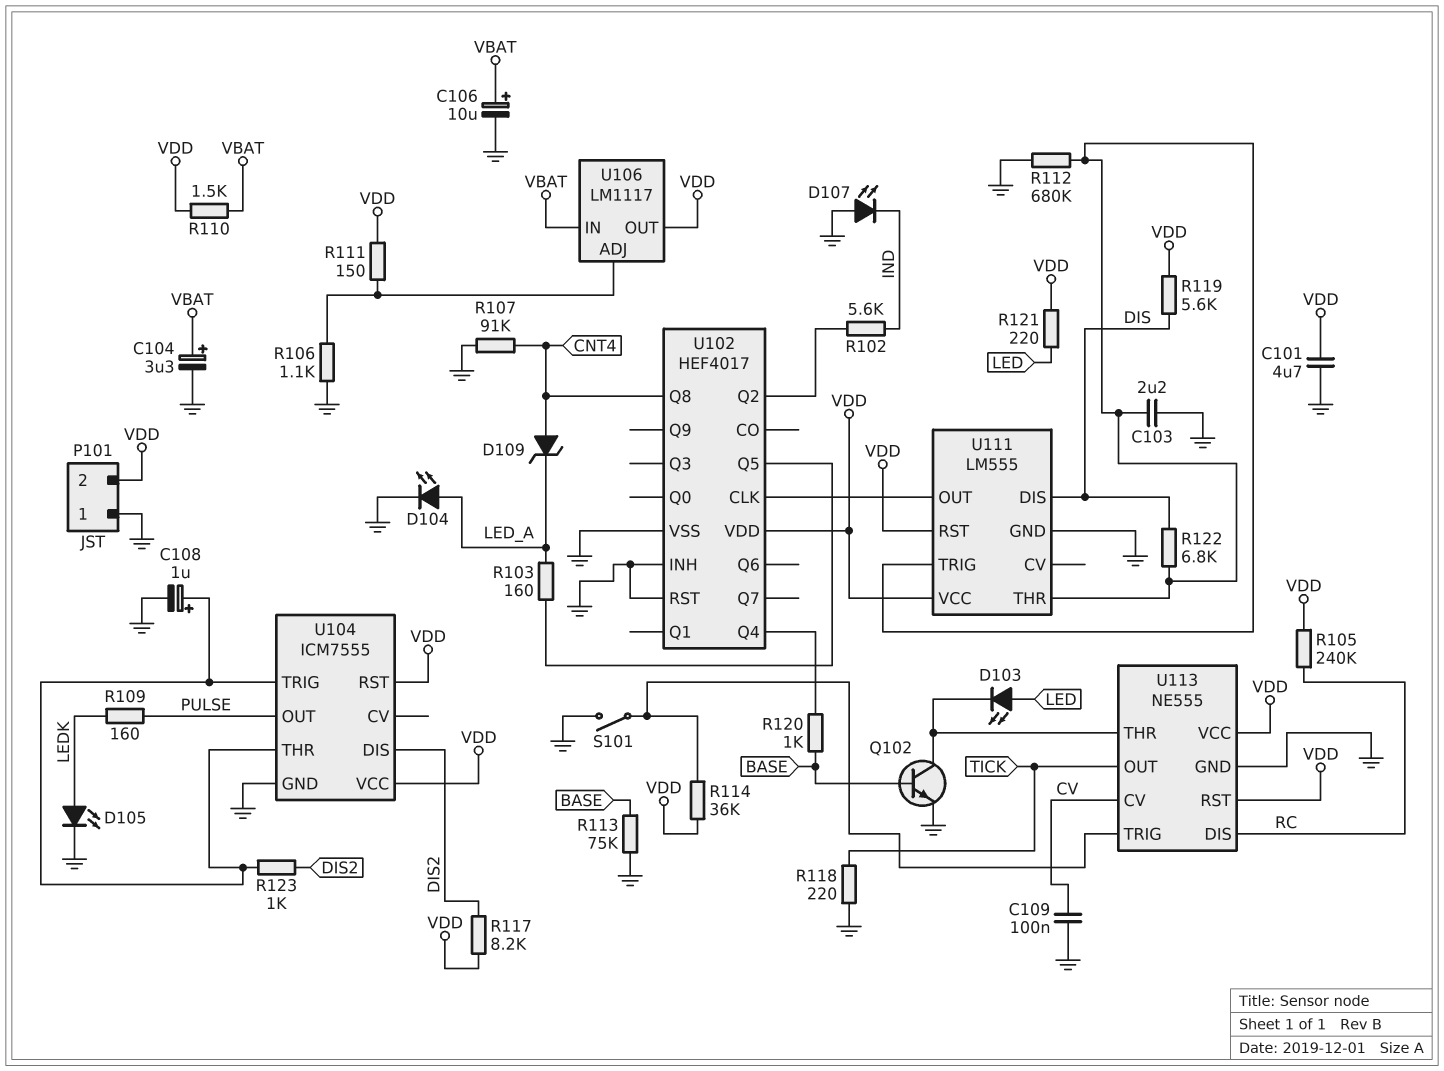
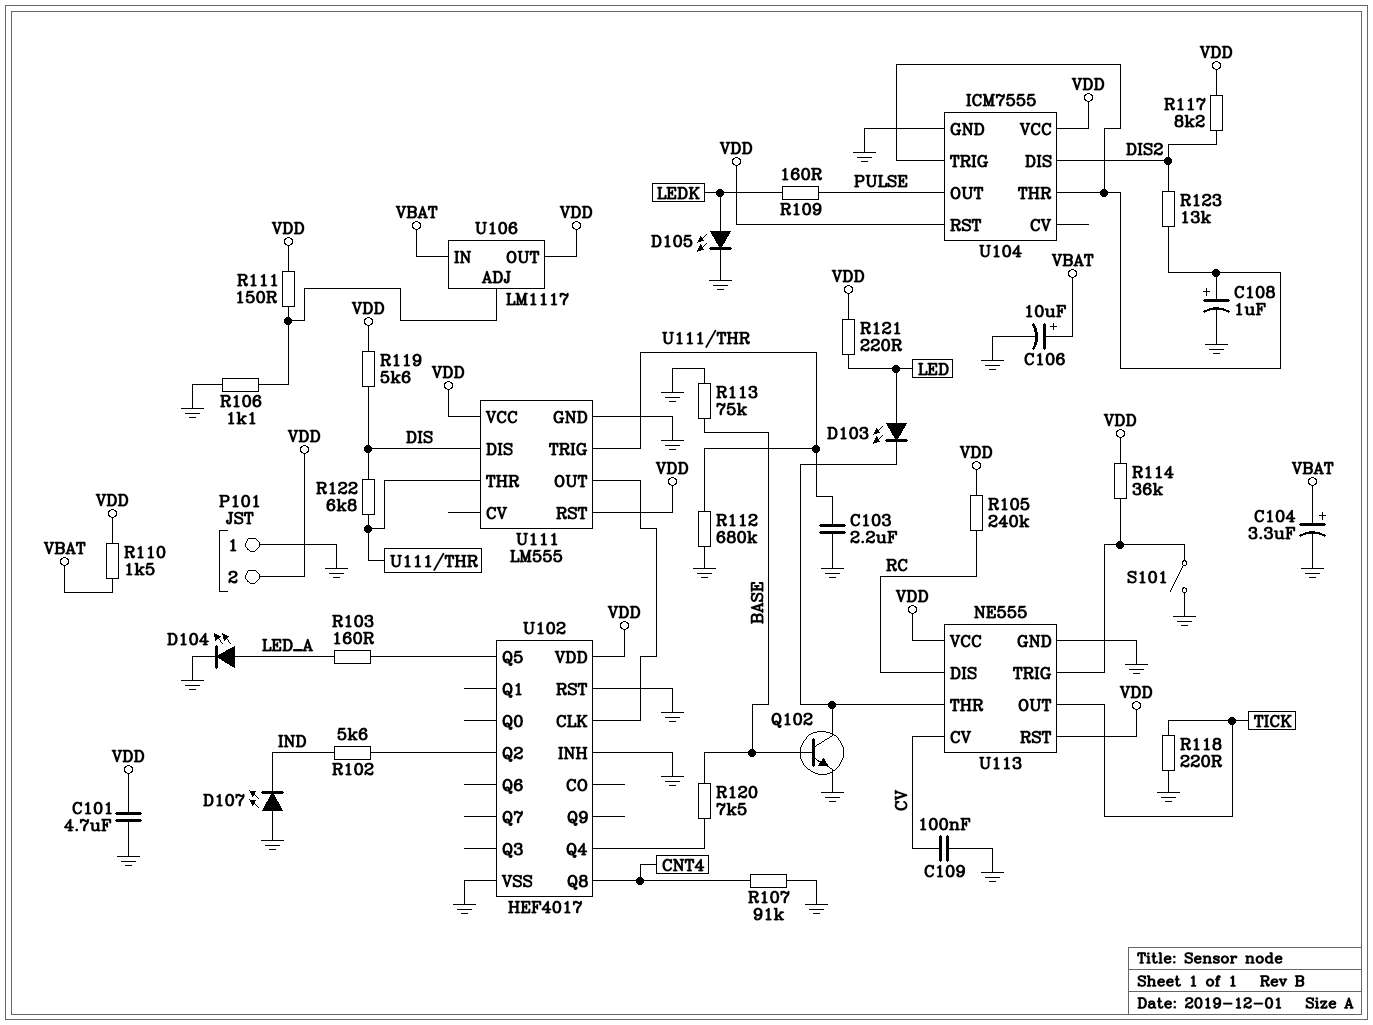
D109: zener (A CNT4, K LED_A) -> none
R120: 1k (BASE, U102/Q4) -> 7.5k (BASE, U102/Q4)
R123: 1k (DIS2, U104/THR) -> 13k (DIS2, U104/THR)

